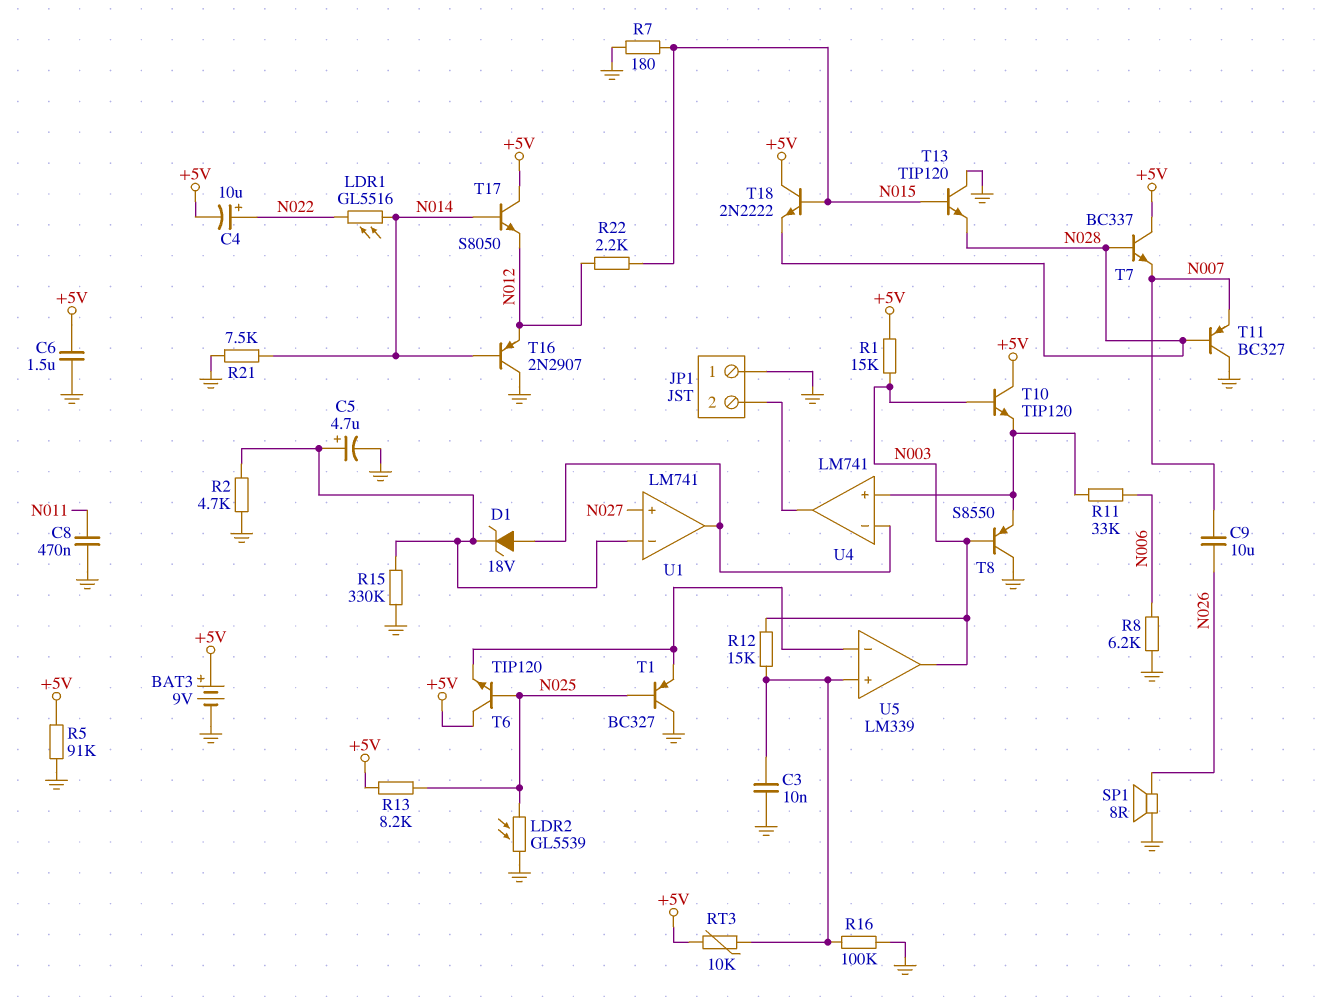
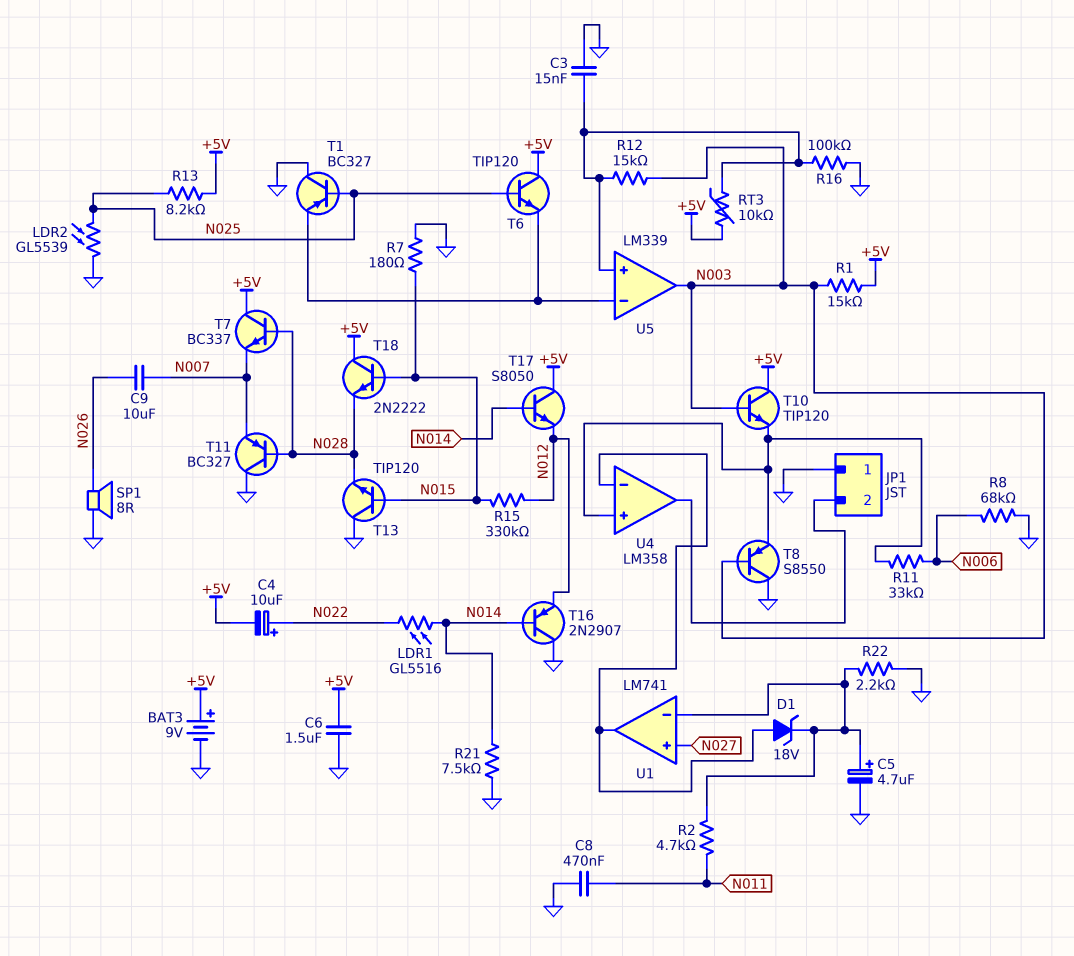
C3: 10nF (GND, U5/in+) -> 15nF (GND, U5/in+)
R2: 4.7k (GND, U1/in-) -> 4.7k (N011, U1/in-)
R5: 91k (+5V, GND) -> none
R8: 6.2k (GND, N006) -> 68k (GND, N006)
R15: 330k (GND, U1/in-) -> 330k (N012, N015)
R22: 2.2k (N012, N015) -> 2.2k (GND, U1/in-)
U4: LM741 -> LM358

